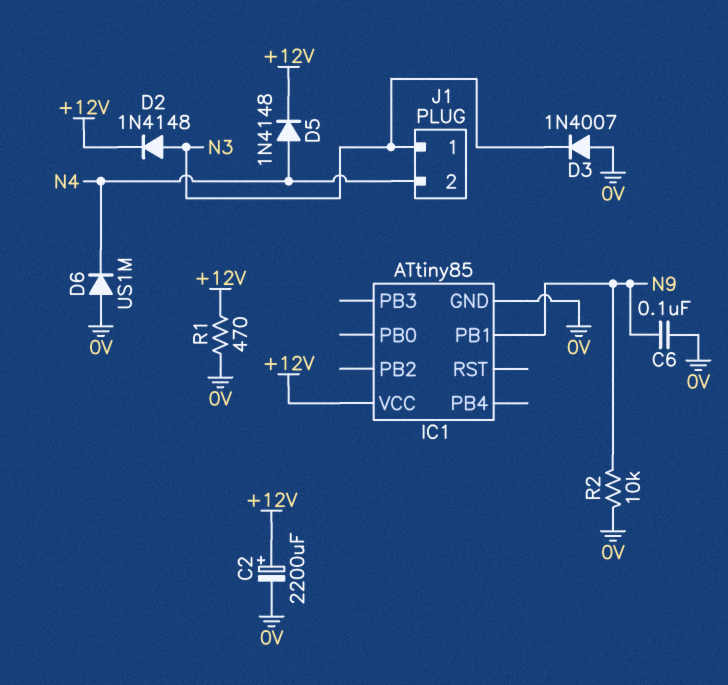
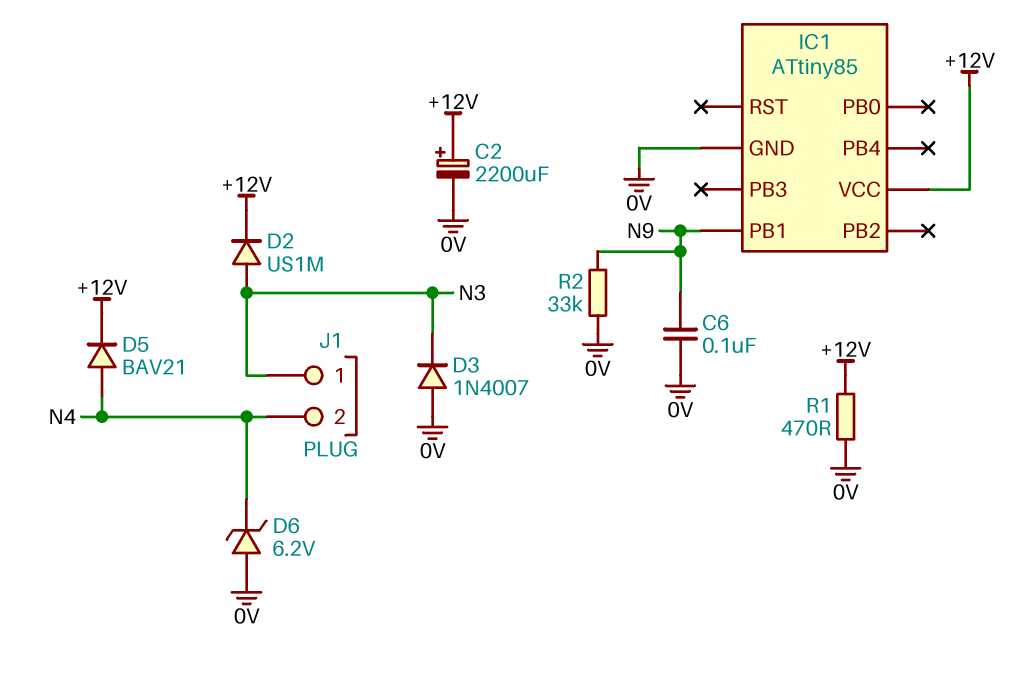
D2: diode 1N4148 (A N3, K +12V) -> diode US1M (A N3, K +12V)
D5: diode 1N4148 (A N4, K +12V) -> diode BAV21 (A N4, K +12V)
D6: diode US1M (A 0V, K N4) -> zener 6.2V (A 0V, K N4)
R2: 10k (0V, N9) -> 33k (0V, N9)

